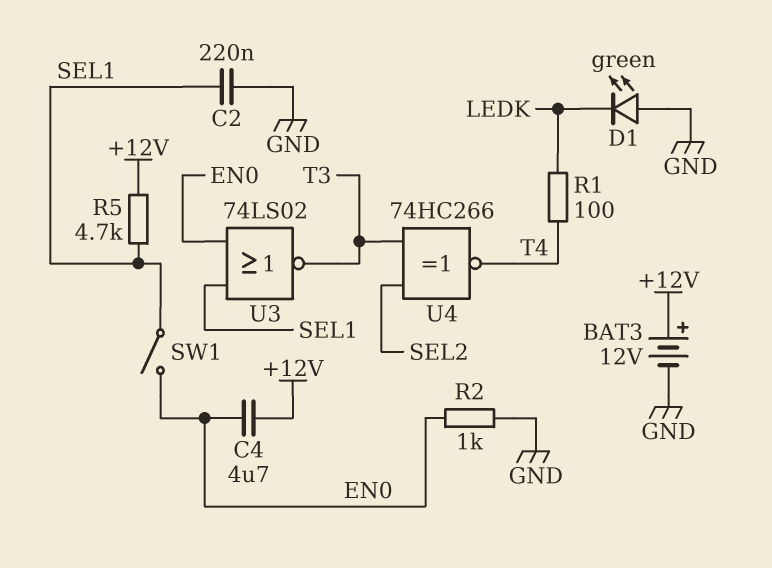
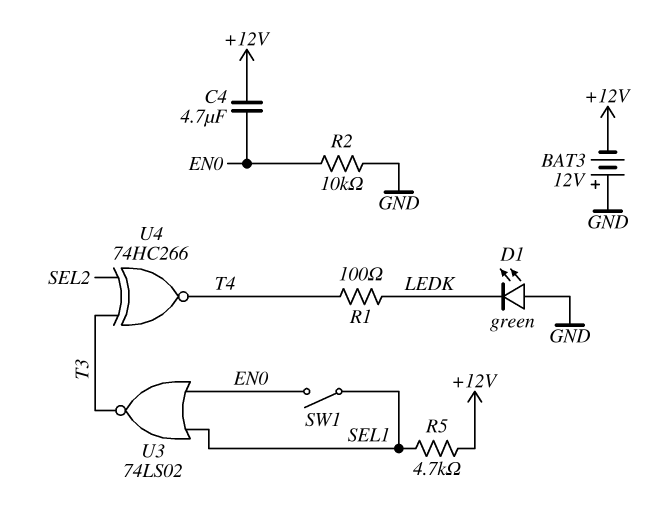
BAT3: 12V (plus +12V, minus GND) -> 12V (plus GND, minus +12V)
C2: 220nF (GND, SEL1) -> none
R2: 1k (EN0, GND) -> 10k (EN0, GND)

